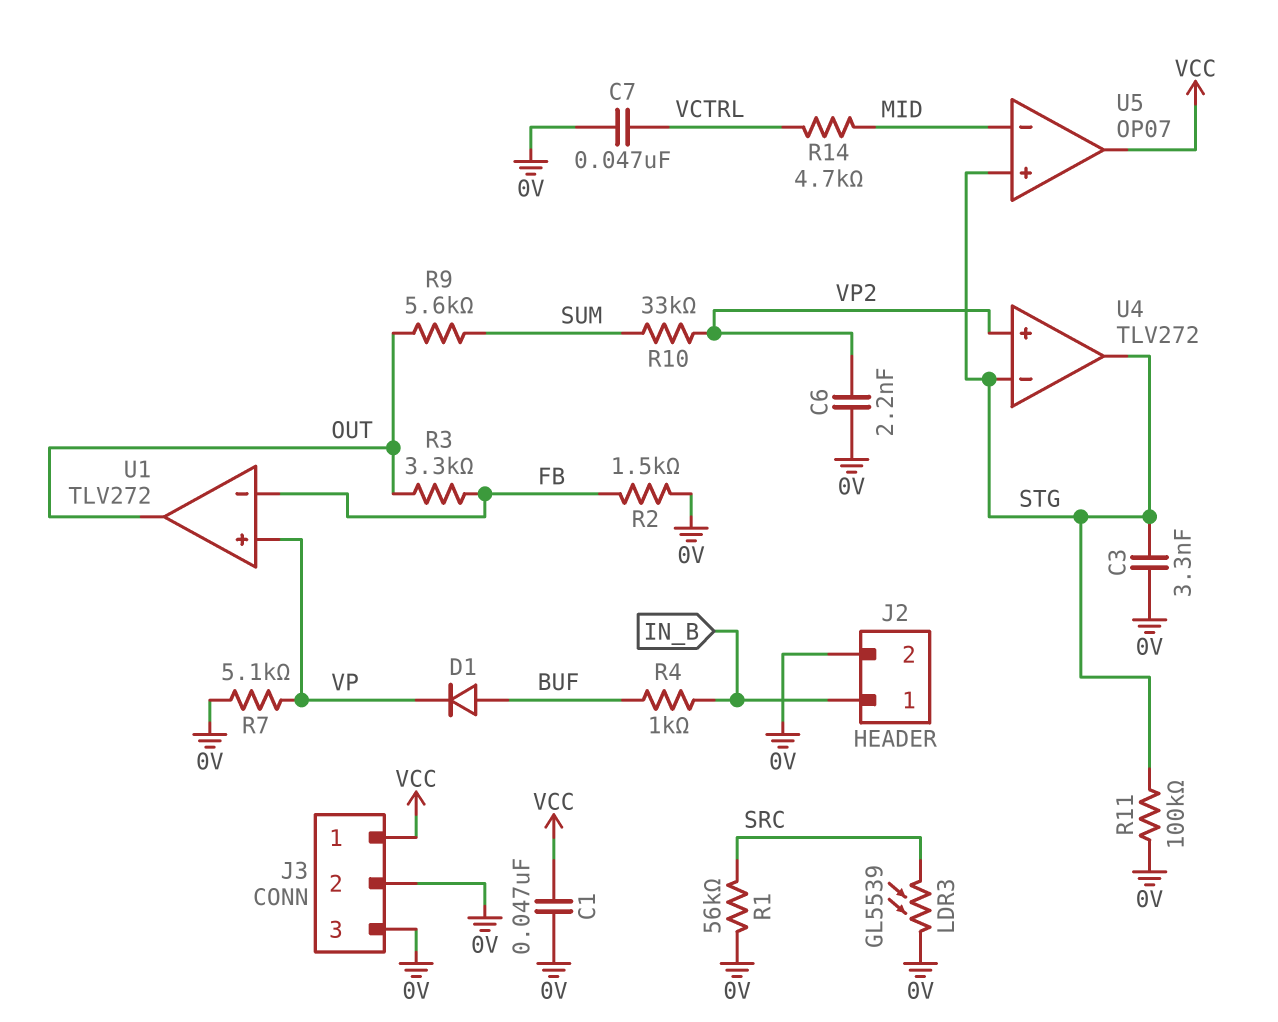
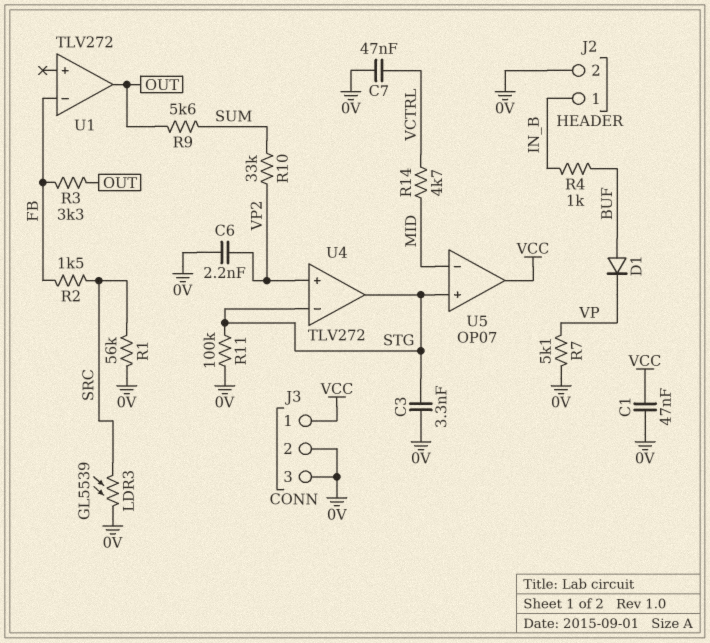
R2: 1.5k (0V, FB) -> 1.5k (FB, SRC)
U1 pin in+: VP -> none

